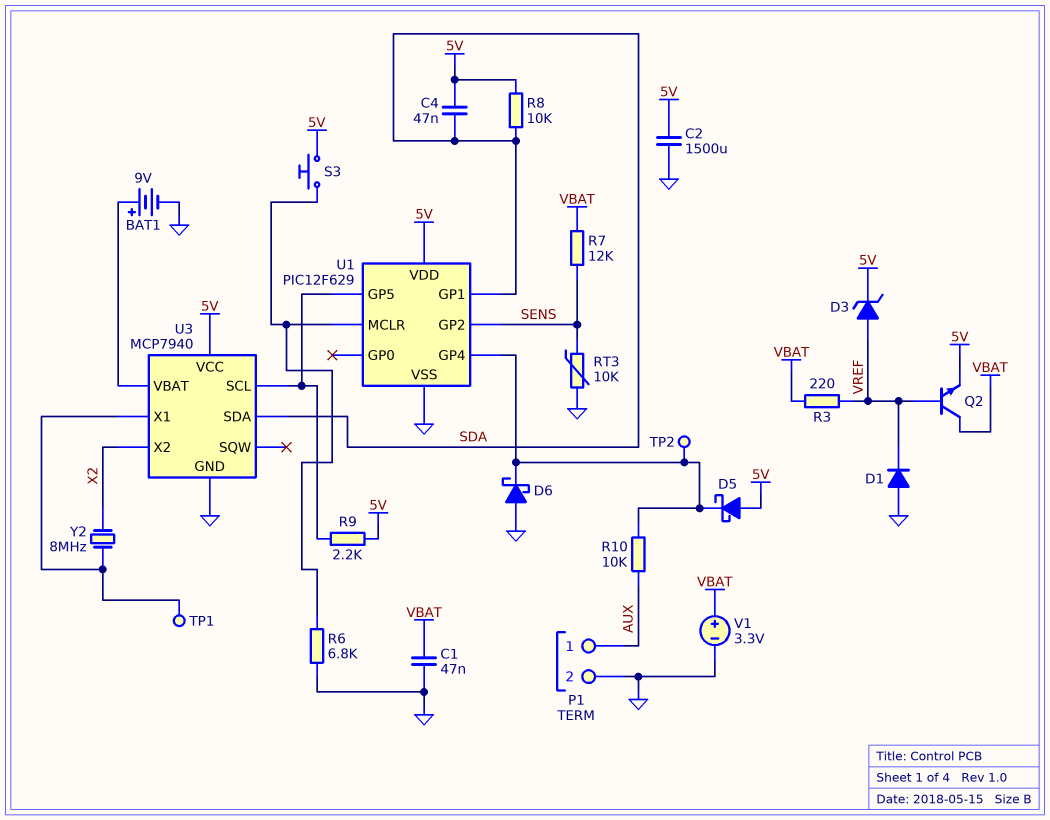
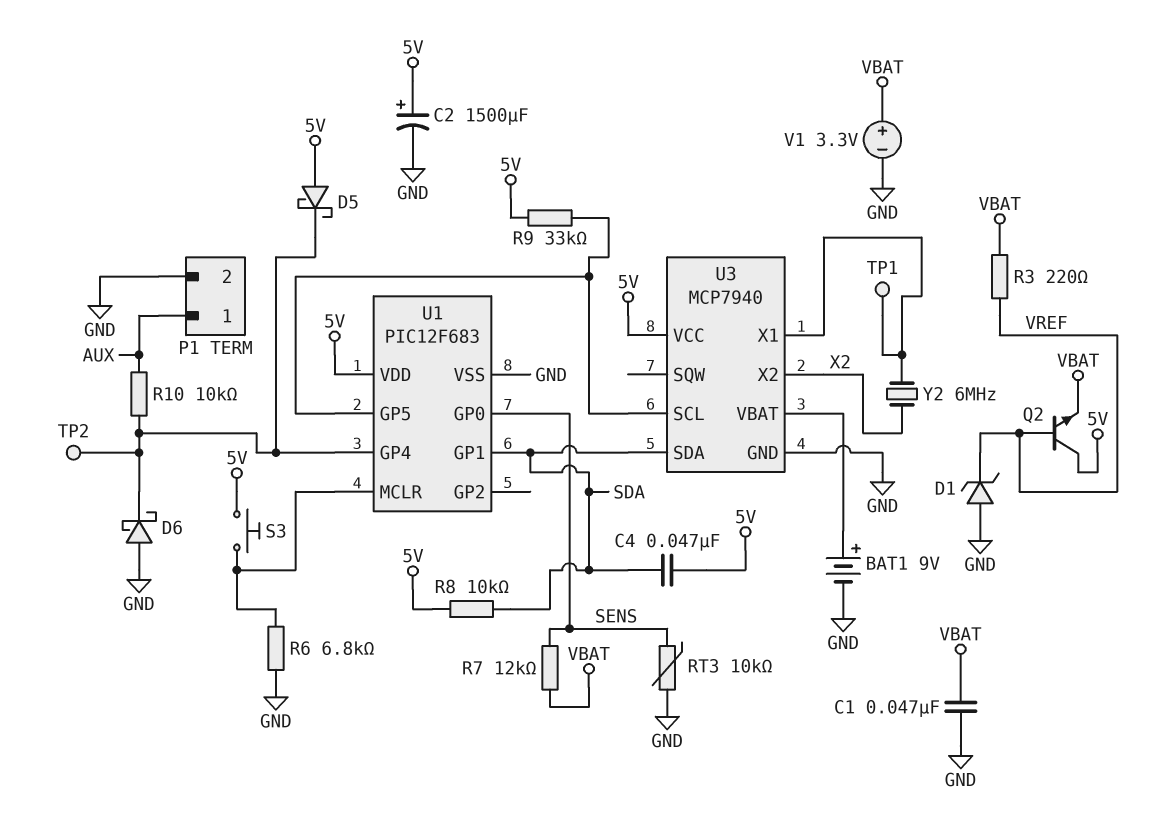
C2: 1500uF (5V, GND) -> 1500uF (plus 5V, minus GND)
D1: diode (A GND, K VREF) -> zener (A GND, K VREF)
D3: zener (A VREF, K 5V) -> none
Q2: NPN (B VREF, C VBAT, E 5V) -> NPN (B VREF, C 5V, E VBAT)
R9: 2.2k (5V, U1/GP5) -> 33k (5V, U1/GP5)
U1: PIC12F629 -> PIC12F683
U1 pin GP0: none -> SENS
U1 pin GP2: SENS -> none
Y2: 8MHz (U3/X1, X2) -> 6MHz (U3/X1, X2)

